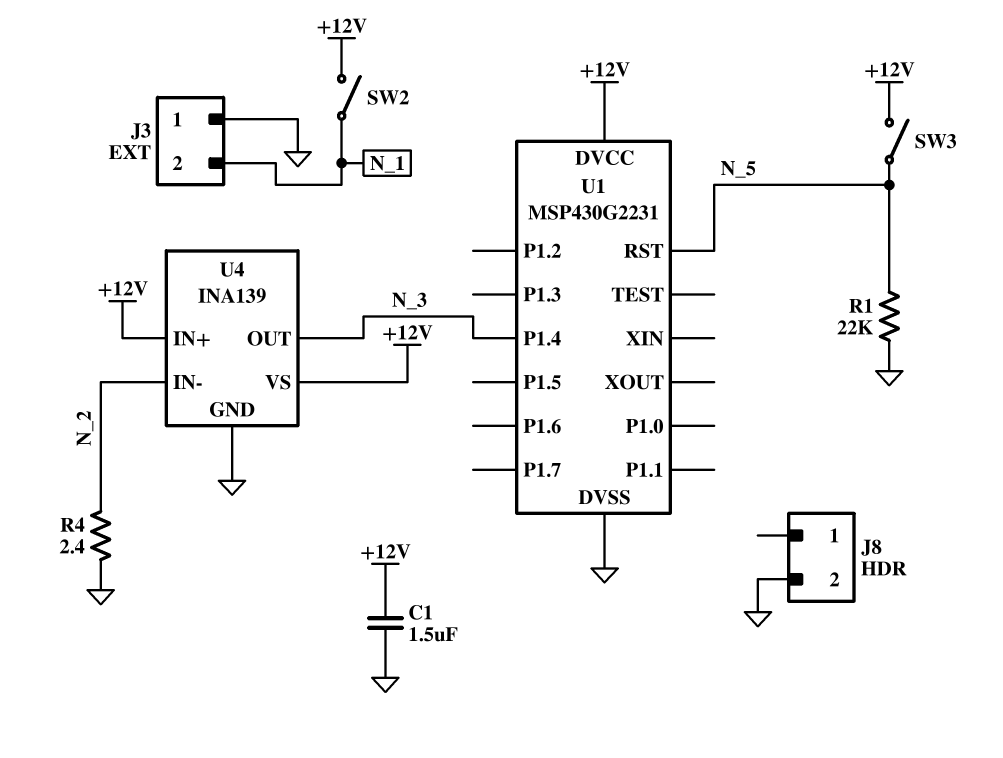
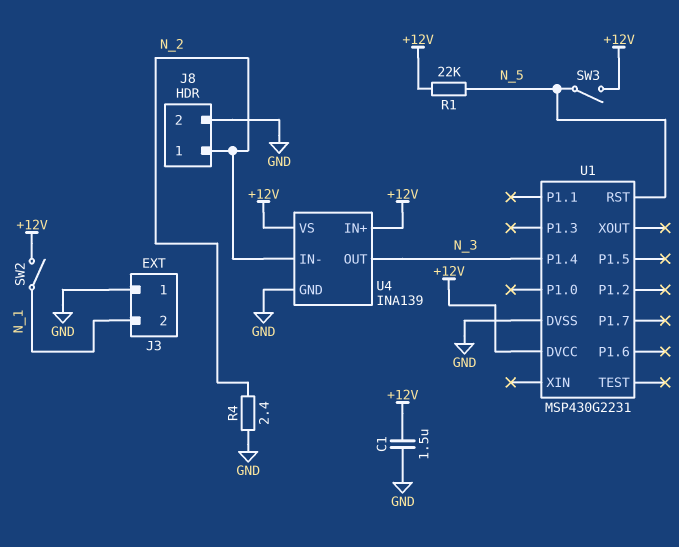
J8 pin 1: none -> N_2
R1: 22k (GND, N_5) -> 22k (+12V, N_5)

